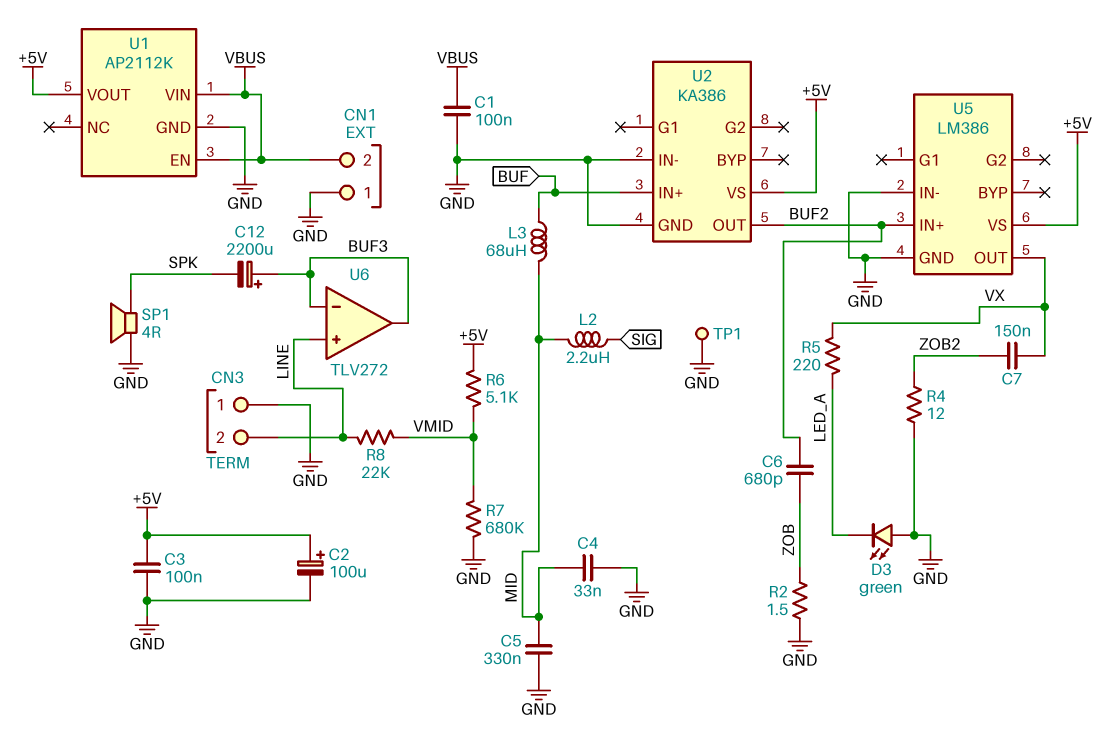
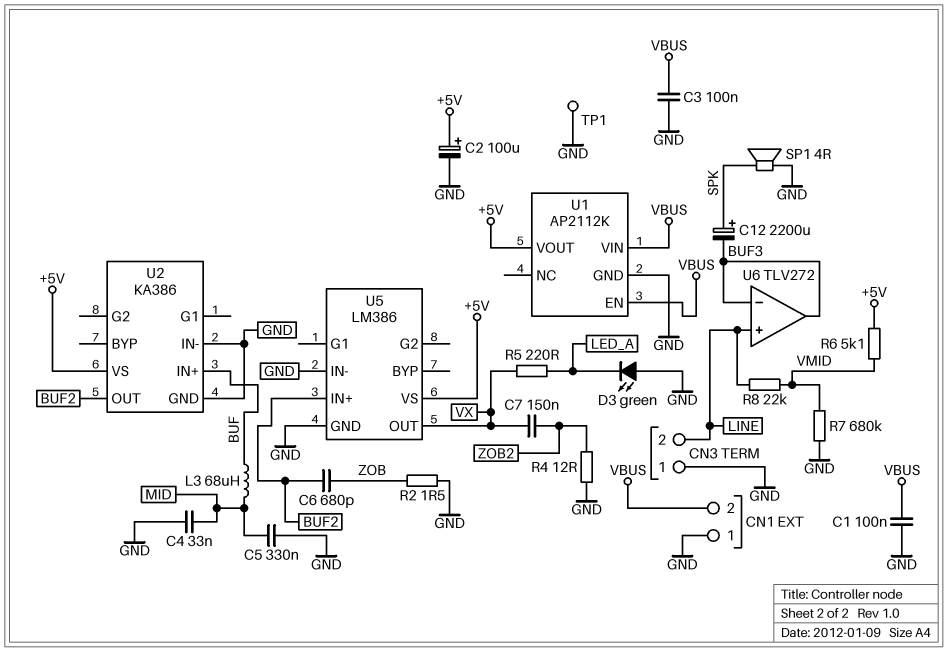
C3: 100nF (+5V, GND) -> 100nF (GND, VBUS)
C12: 2200uF (plus BUF3, minus SPK) -> 2200uF (plus SPK, minus BUF3)
L2: 2.2uH (MID, SIG) -> none

